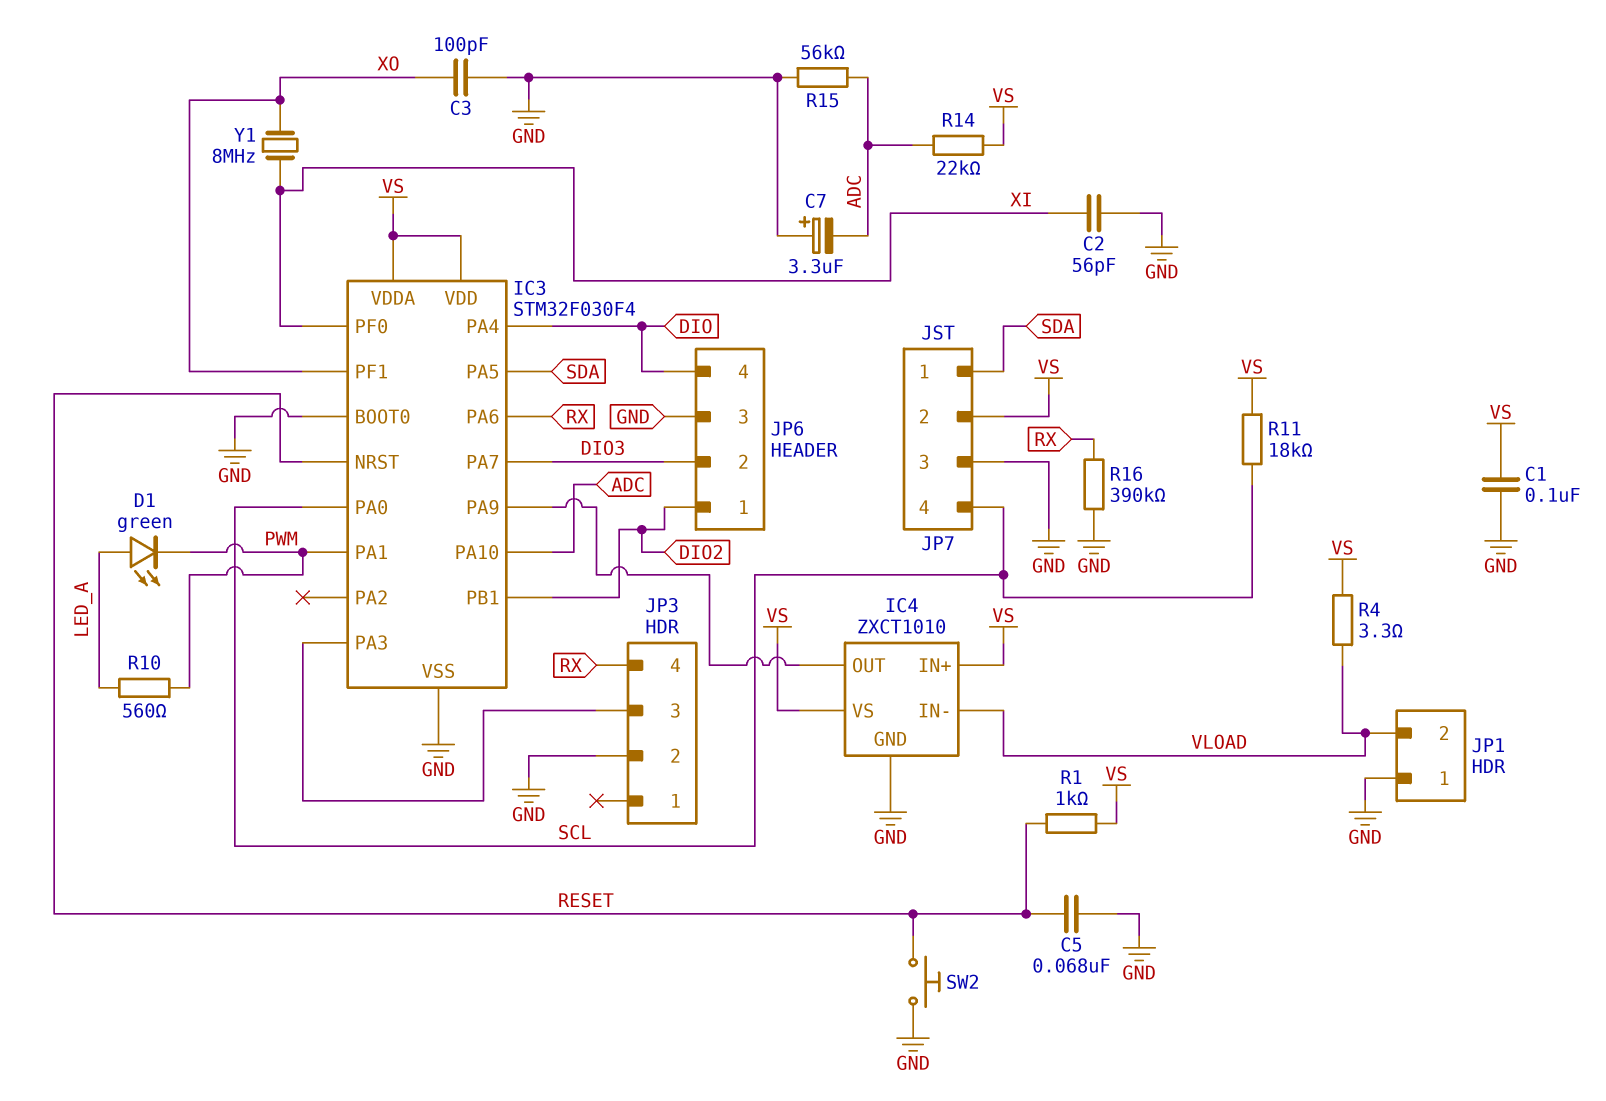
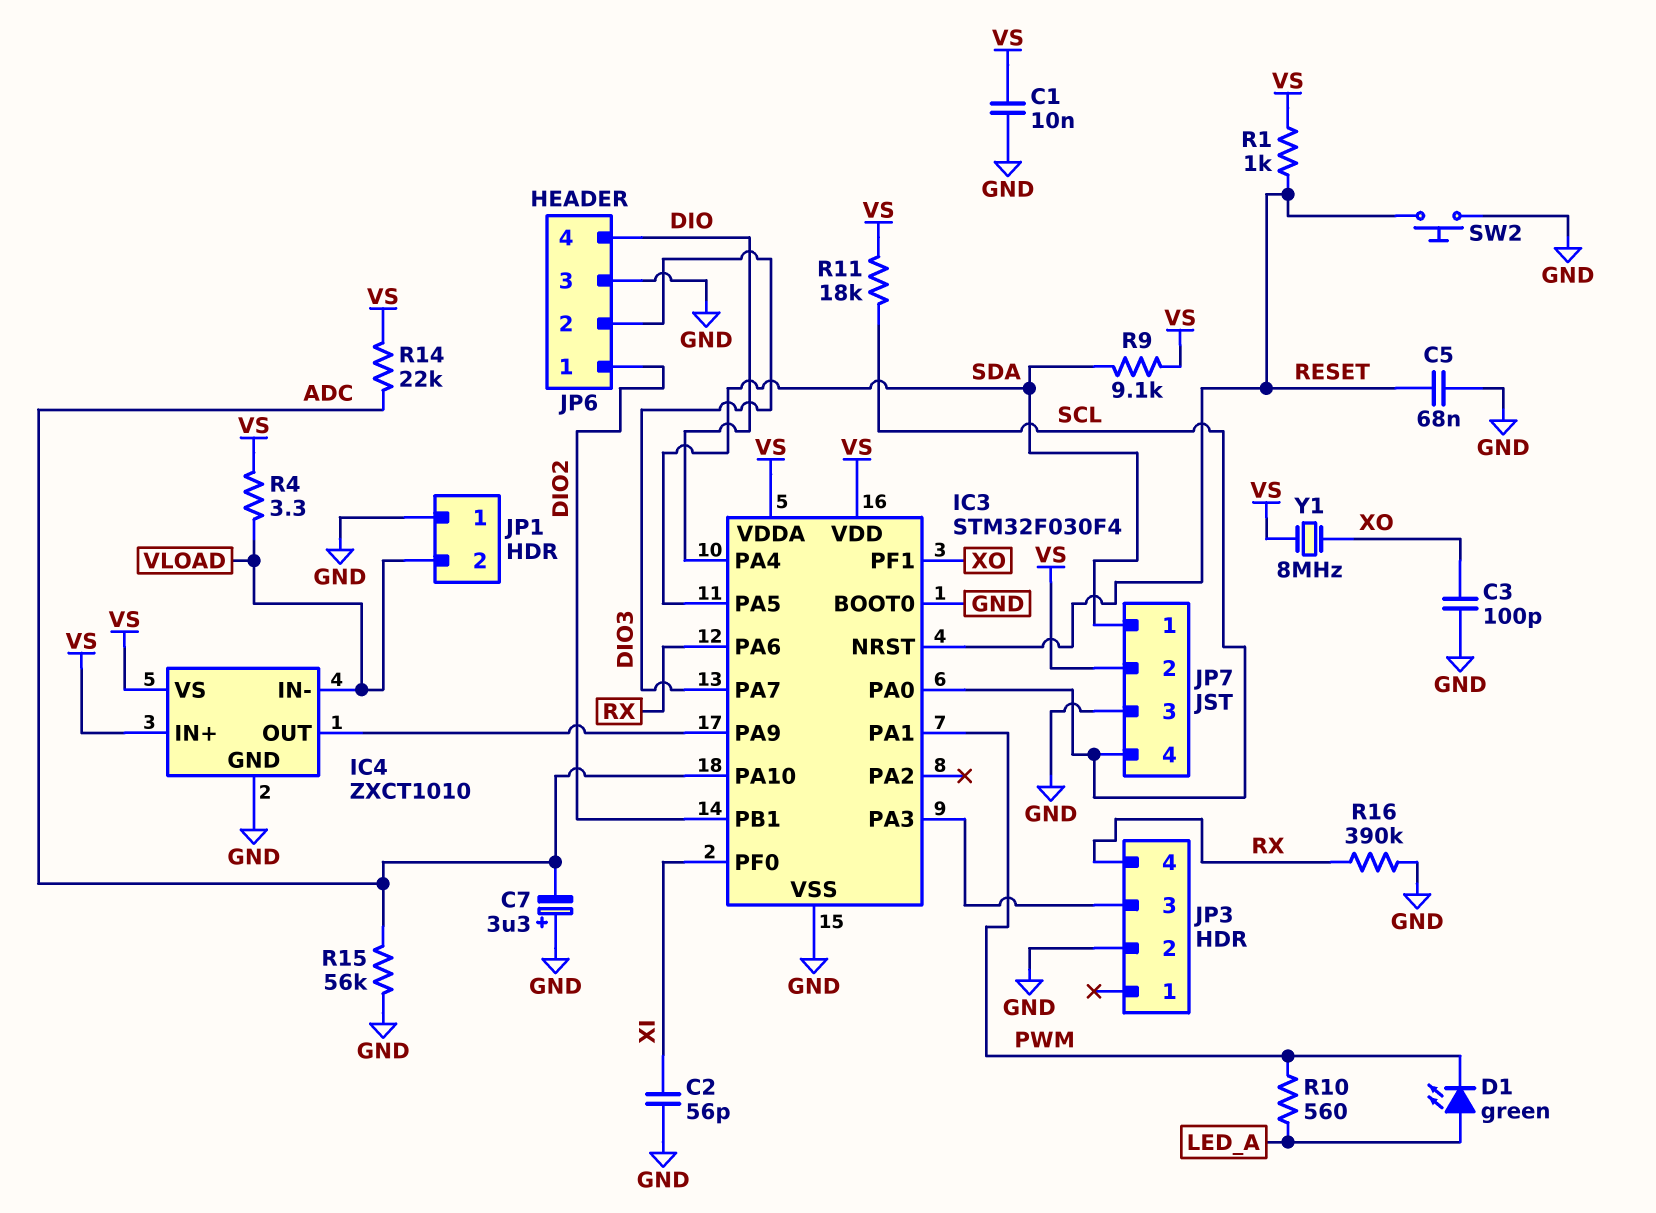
C1: 100nF (GND, VS) -> 10nF (GND, VS)
R9: none -> 9.1k (SDA, VS)
Y1: 8MHz (XI, XO) -> 8MHz (VS, XO)

